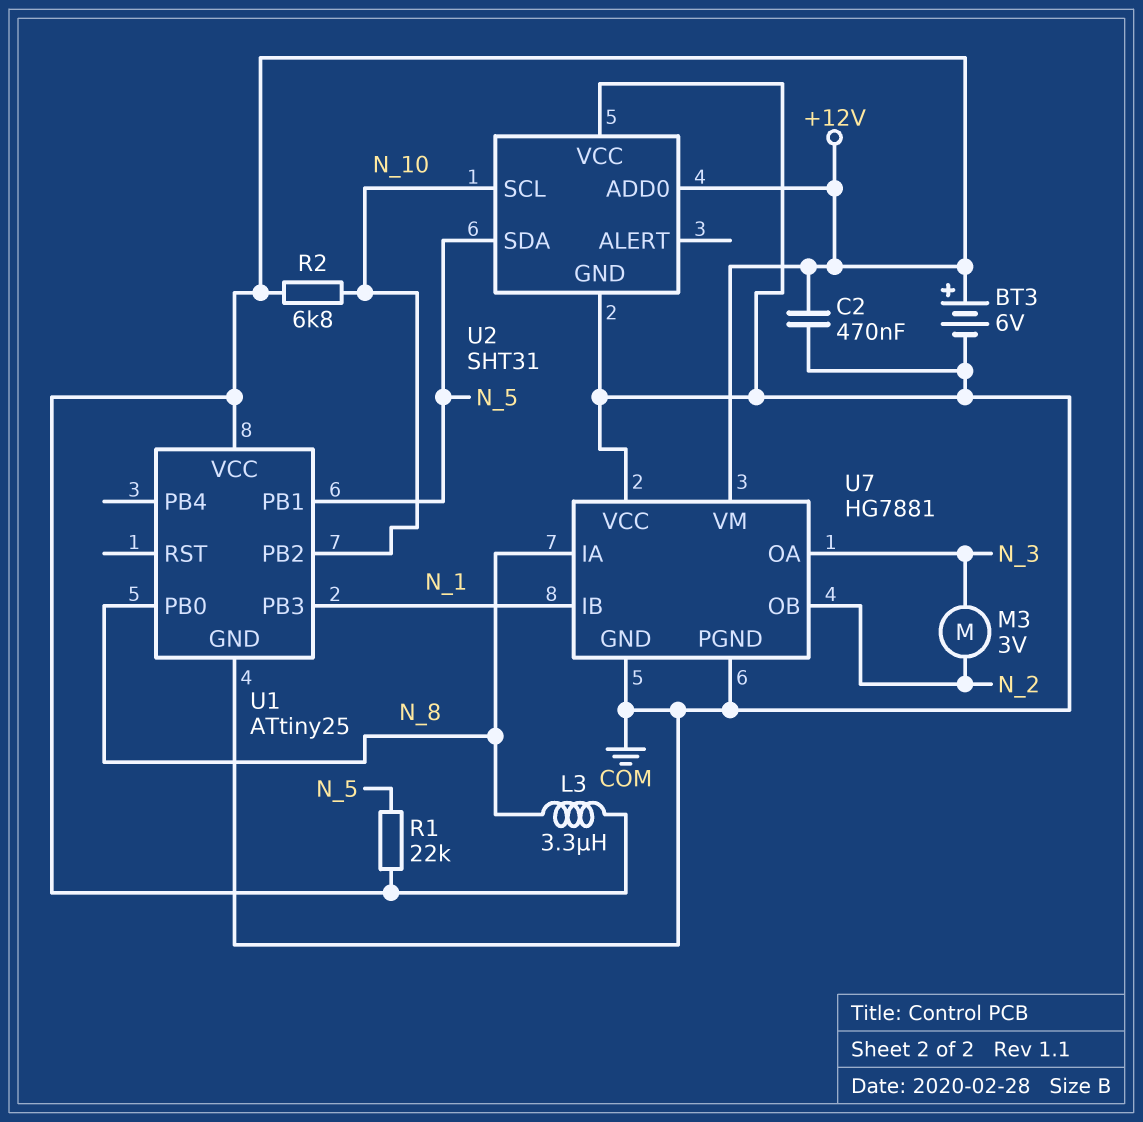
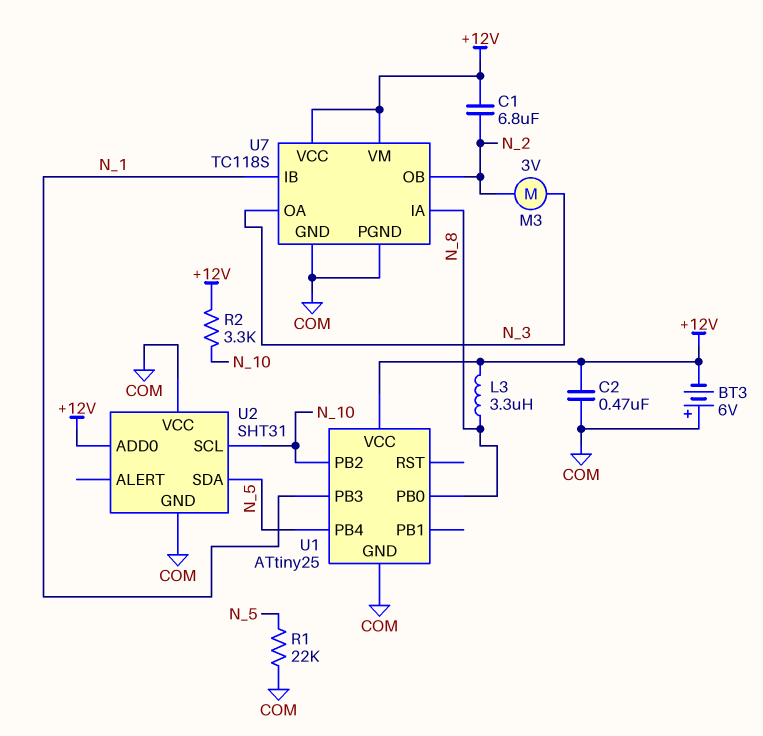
BT3: 6V (plus +12V, minus COM) -> 6V (plus COM, minus +12V)
C1: none -> 6.8uF (+12V, N_2)
R1: 22k (+12V, N_5) -> 22k (COM, N_5)
R2: 6.8k (+12V, N_10) -> 3.3k (+12V, N_10)
U1 pin PB1: N_5 -> none
U1 pin PB4: none -> N_5
U7: HG7881 -> TC118S
U7 pin VCC: COM -> +12V

